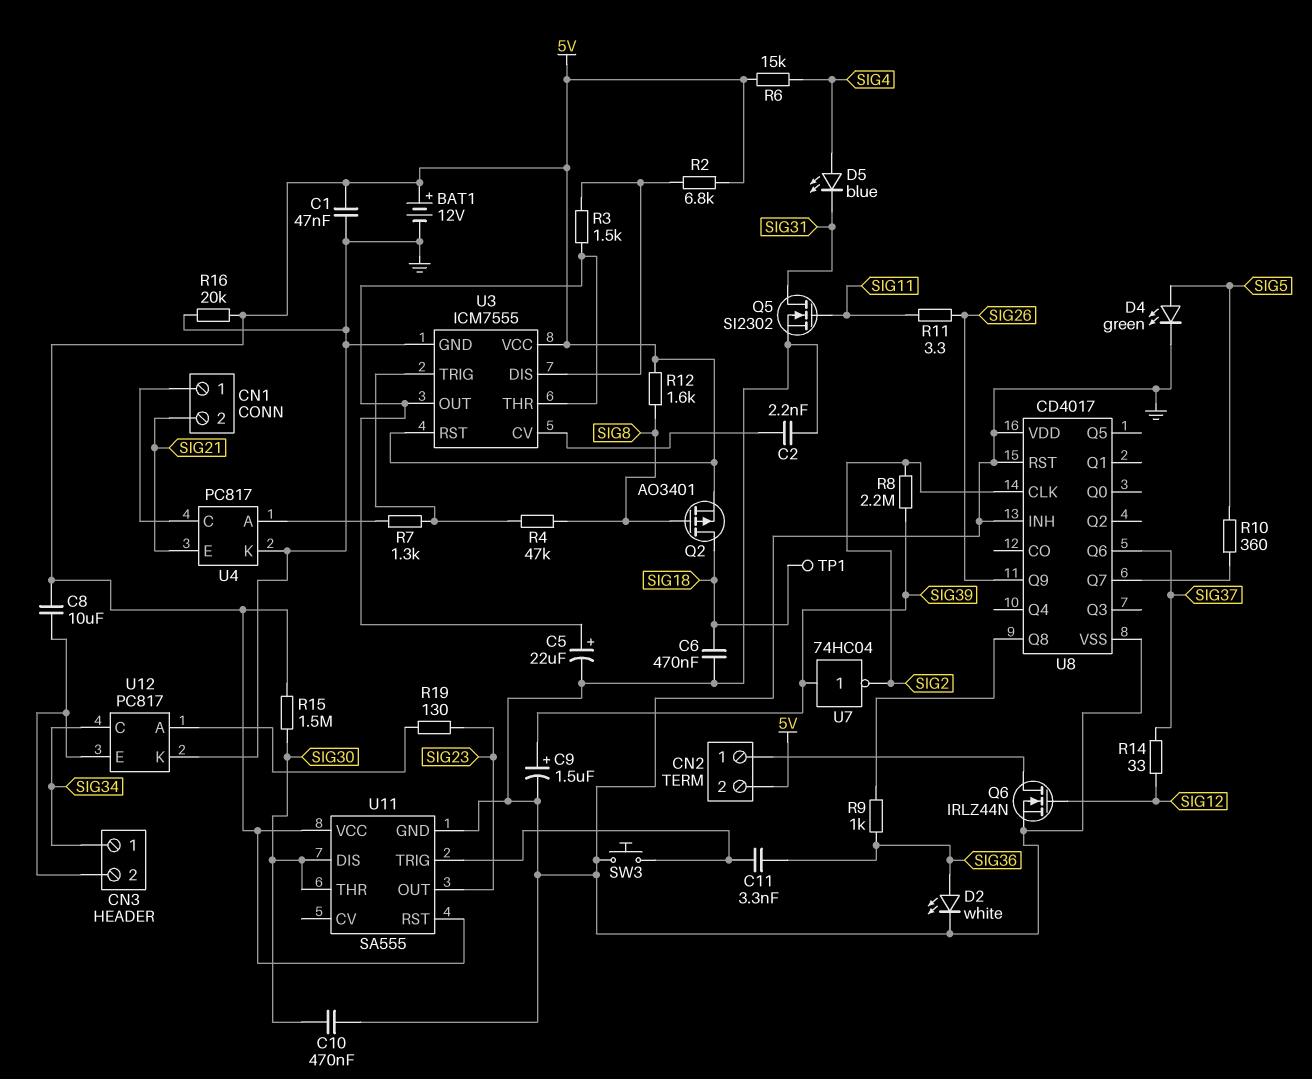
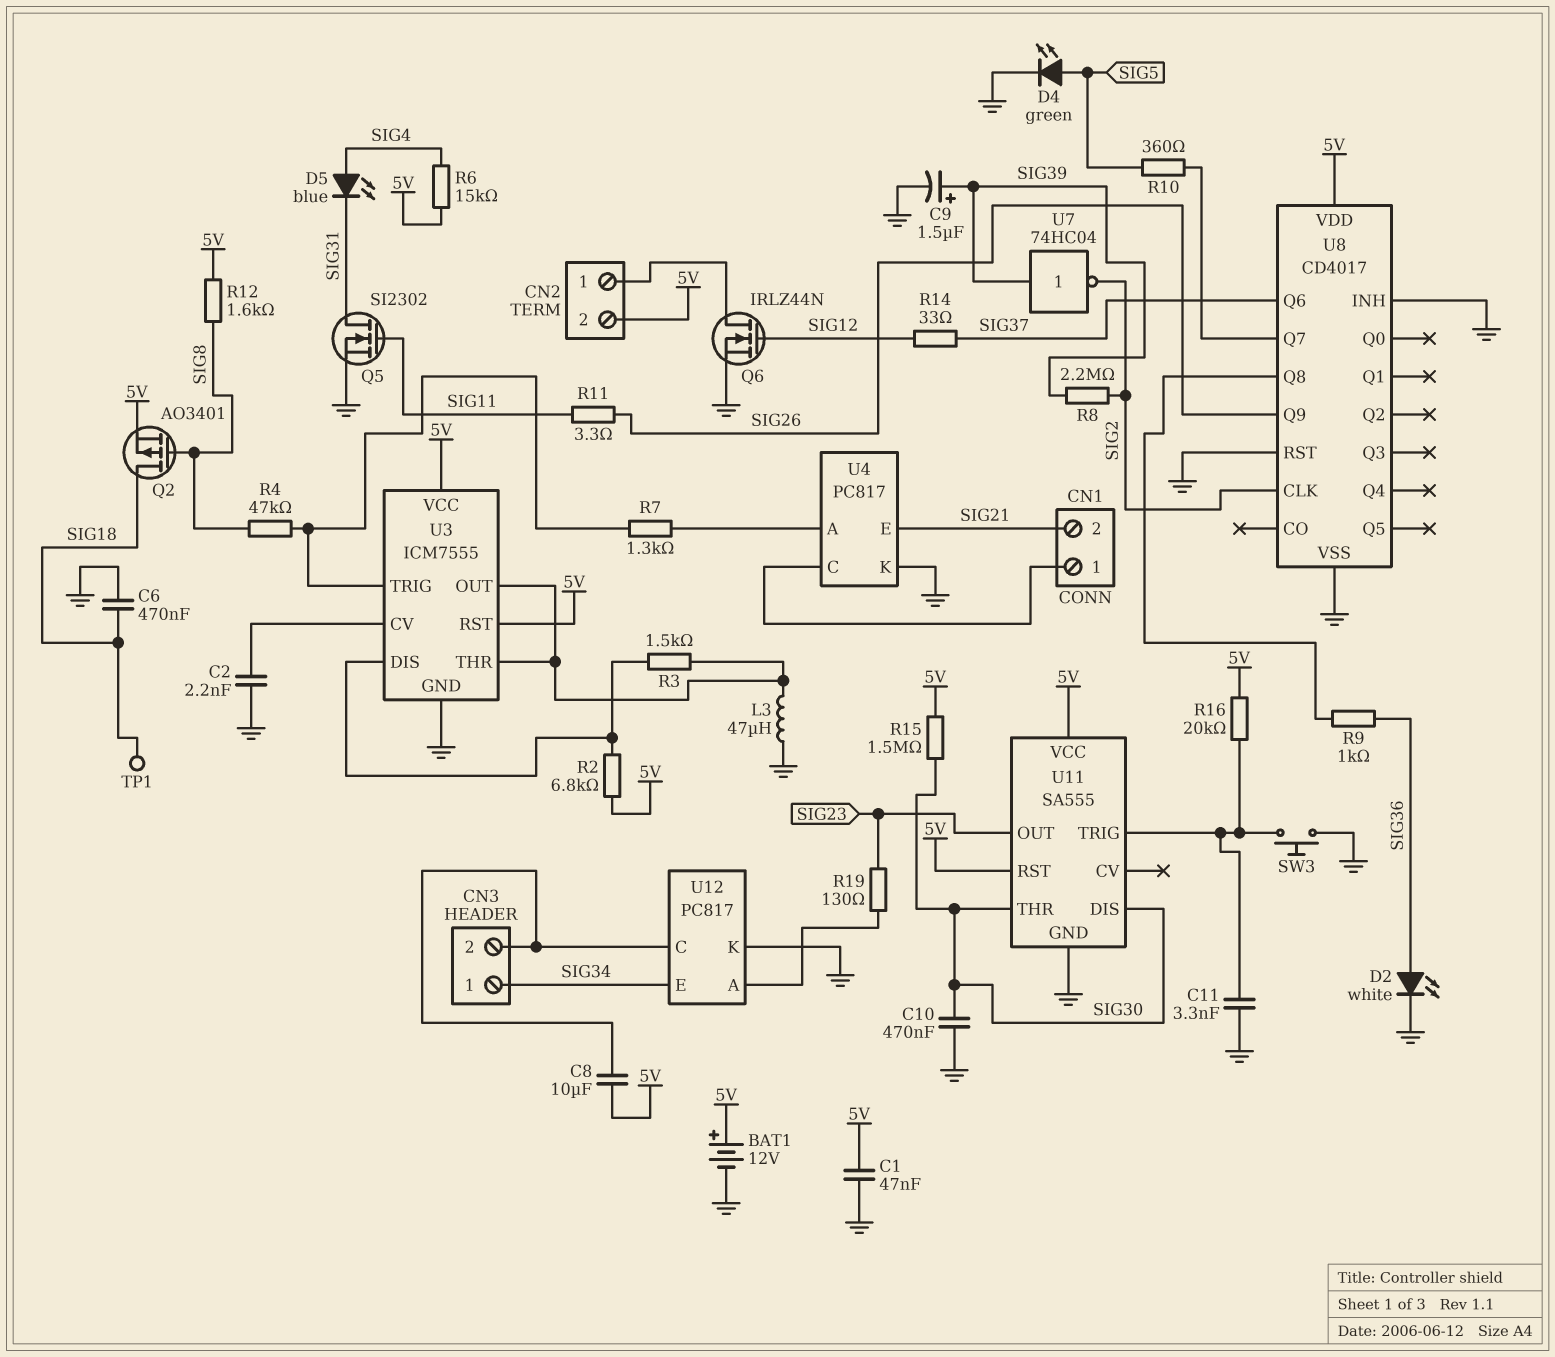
C5: 22uF (plus U3/OUT, minus GND) -> none
C11: 3.3nF (SIG36, U11/TRIG) -> 3.3nF (GND, U11/TRIG)
L3: none -> 47uH (GND, U3/OUT)
R16: 20k (5V, GND) -> 20k (5V, U11/TRIG)
U8 pin VDD: GND -> 5V
U12 pin C: SIG34 -> CN3/2
U12 pin E: CN3/2 -> SIG34

